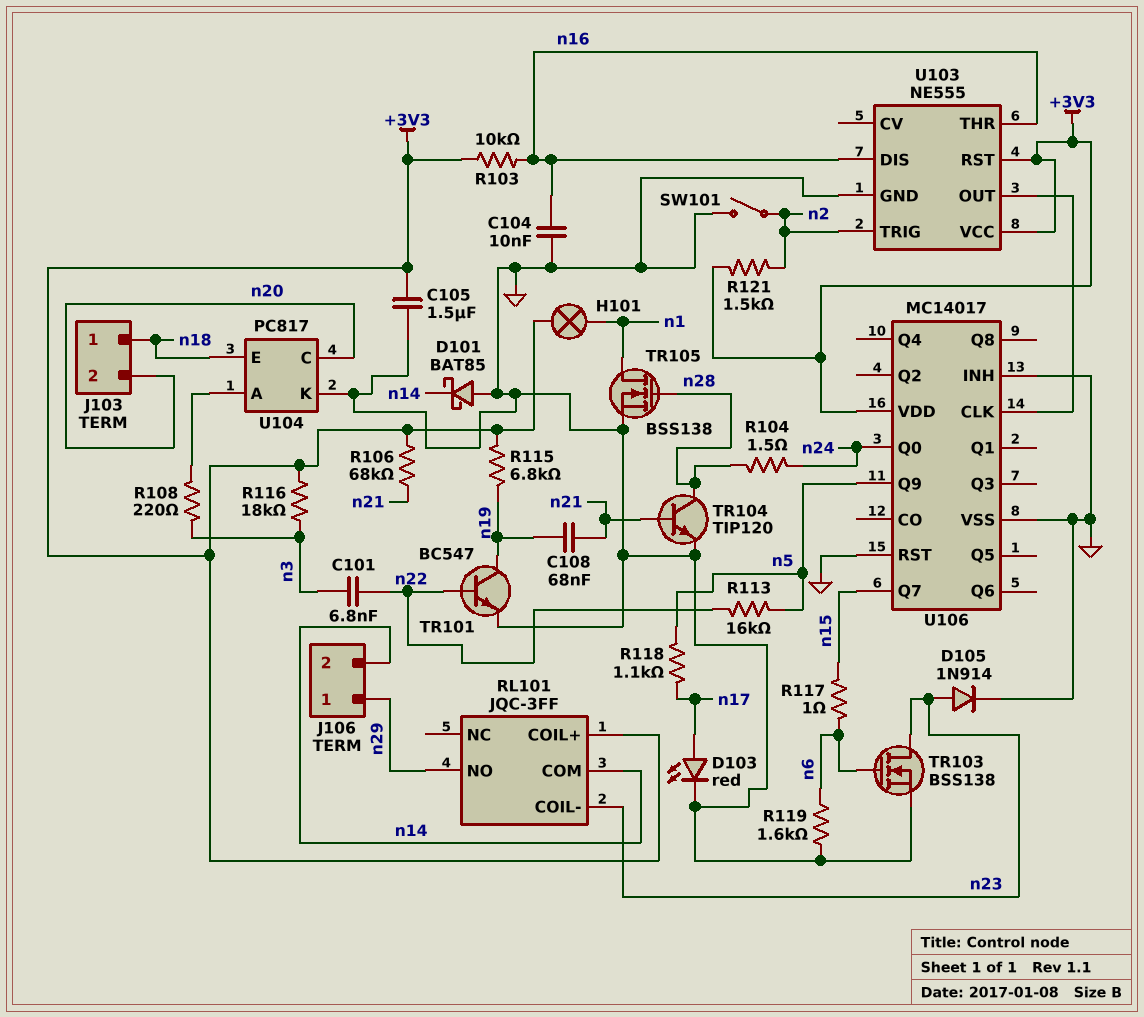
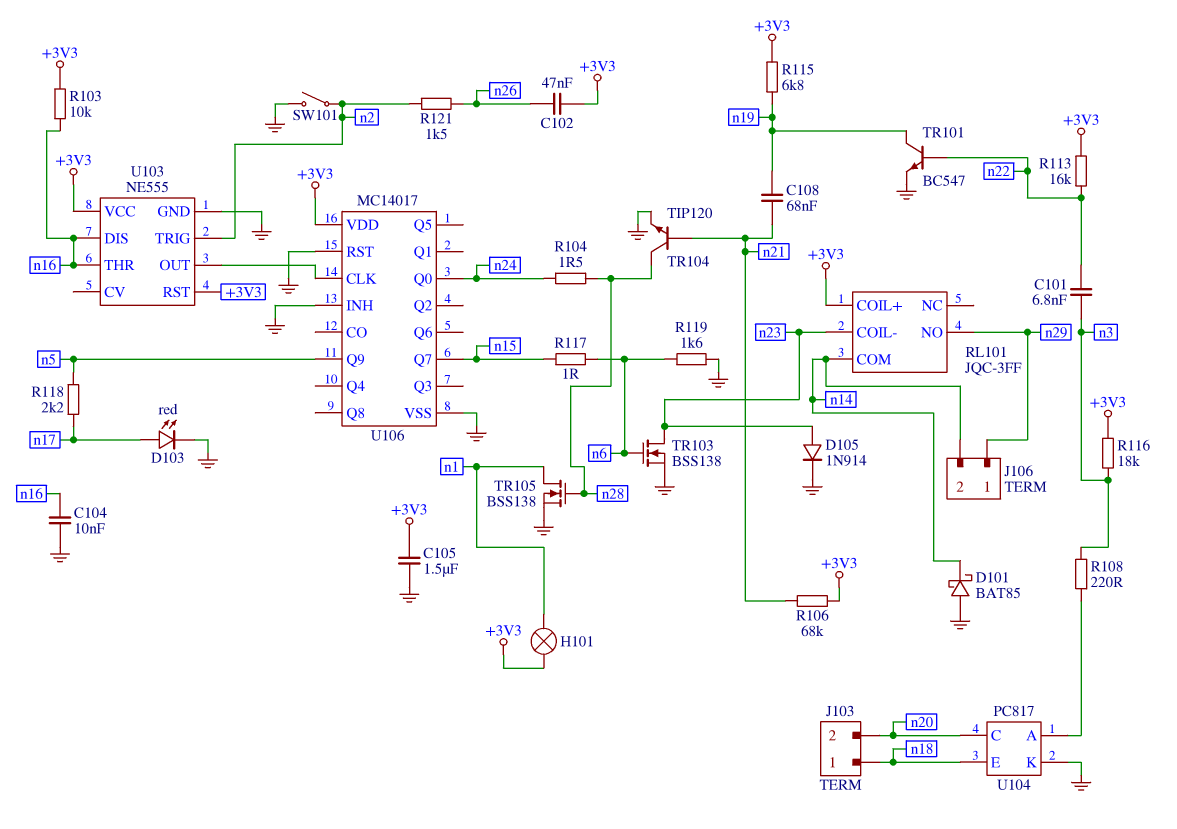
C102: none -> 47nF (+3V3, n26)
R113: 16k (n5, n22) -> 16k (+3V3, n22)
R118: 1.1k (n5, n17) -> 2.2k (n5, n17)
R121: 1.5k (+3V3, n2) -> 1.5k (n2, n26)

